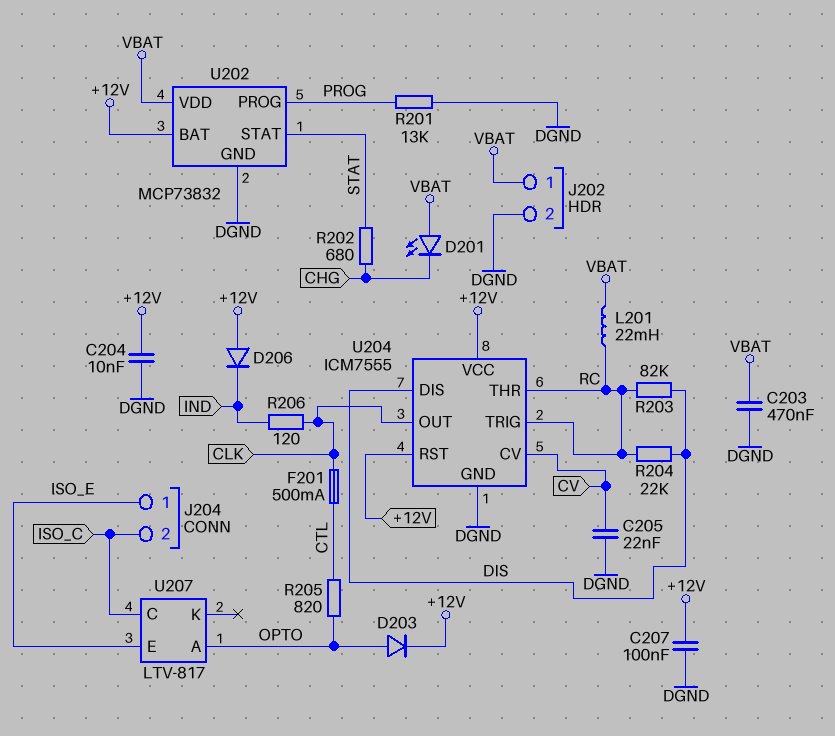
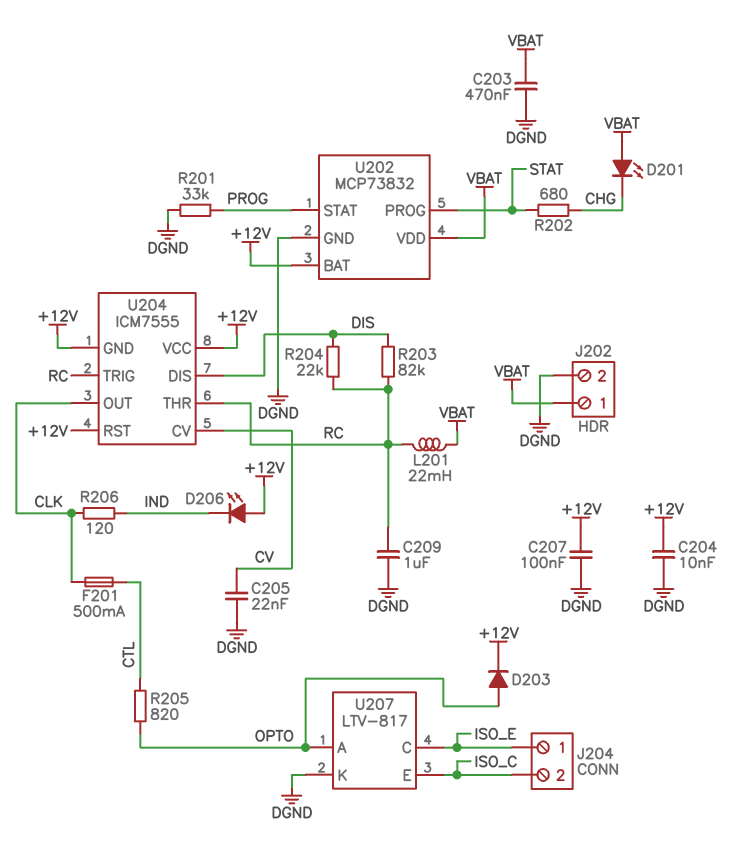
C209: none -> 1uF (DGND, RC)
D206: diode (A +12V, K IND) -> LED (A +12V, K IND)
R201: 13k (DGND, PROG) -> 33k (DGND, PROG)
U202 pin PROG: PROG -> STAT
U202 pin STAT: STAT -> PROG
U204 pin GND: DGND -> +12V
U207 pin C: ISO_C -> ISO_E
U207 pin E: ISO_E -> ISO_C
U207 pin K: none -> DGND

